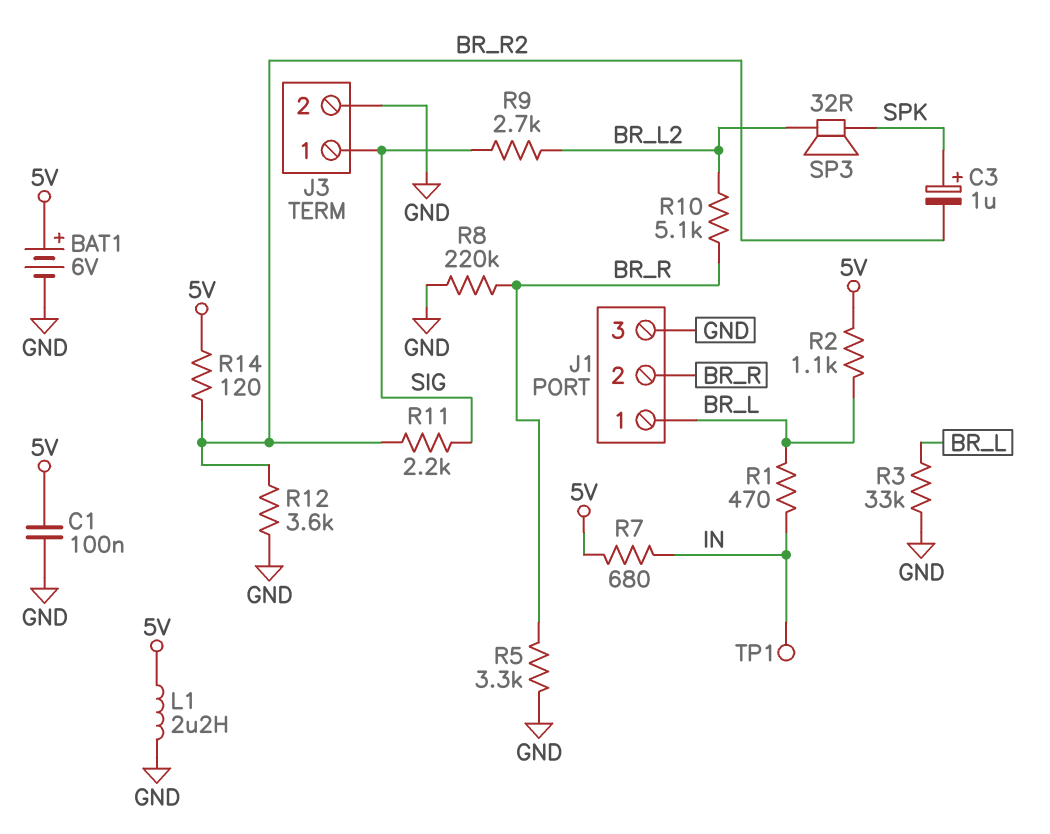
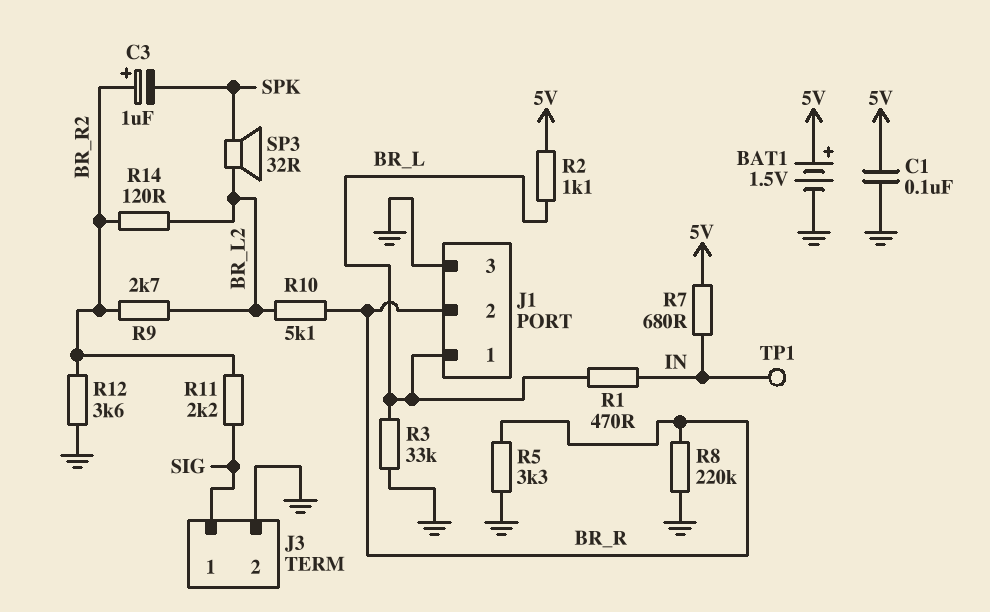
BAT1: 6V (plus 5V, minus GND) -> 1.5V (plus 5V, minus GND)
C3: 1uF (plus SPK, minus BR_R2) -> 1uF (plus BR_R2, minus SPK)
L1: 2.2uH (5V, GND) -> none
R9: 2.7k (BR_L2, SIG) -> 2.7k (BR_L2, BR_R2)
R14: 120 (5V, BR_R2) -> 120 (BR_L2, BR_R2)

